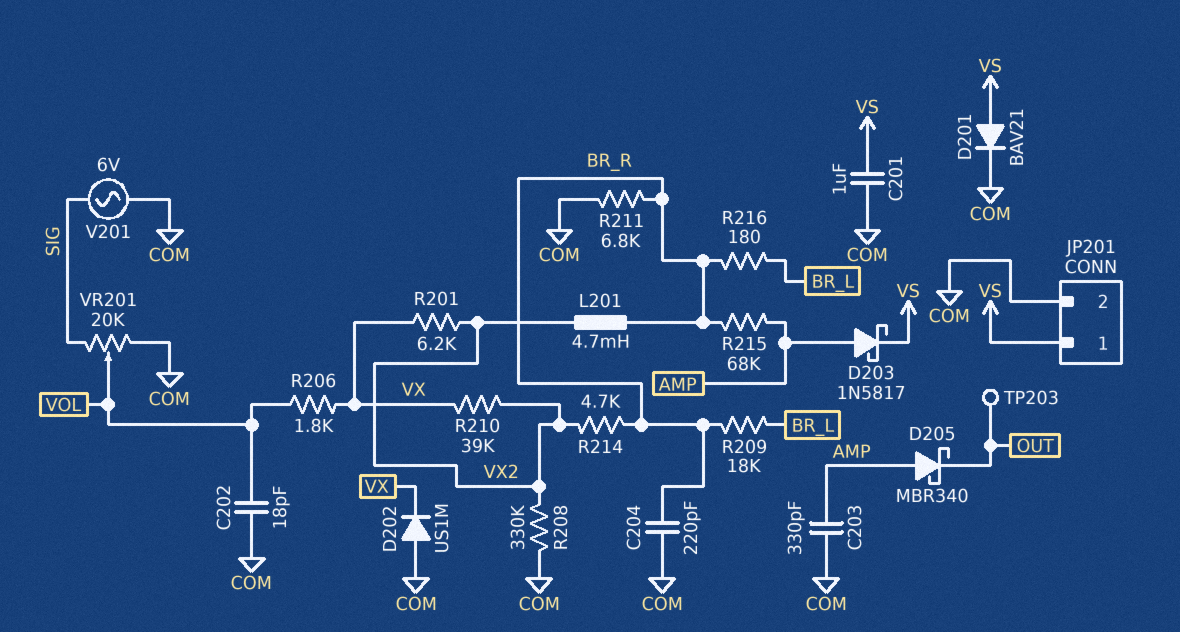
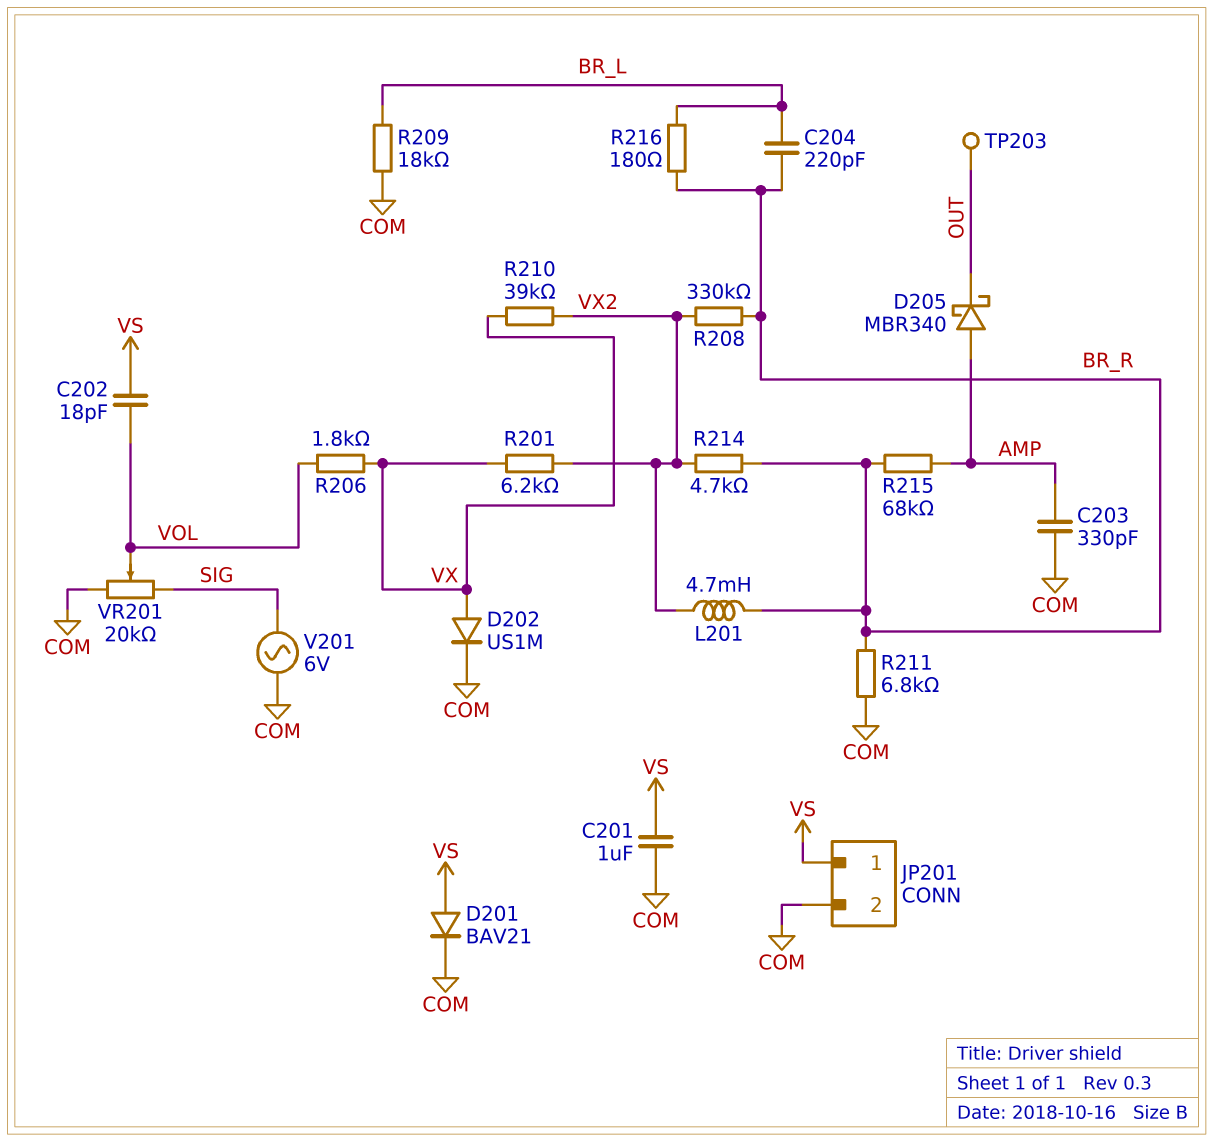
C202: 18pF (COM, VOL) -> 18pF (VOL, VS)
C204: 220pF (BR_R, COM) -> 220pF (BR_L, BR_R)
D202: diode US1M (A COM, K VX) -> diode US1M (A VX, K COM)
D203: schottky 1N5817 (A AMP, K VS) -> none
R208: 330k (COM, VX2) -> 330k (BR_R, VX2)
R209: 18k (BR_L, BR_R) -> 18k (BR_L, COM)

